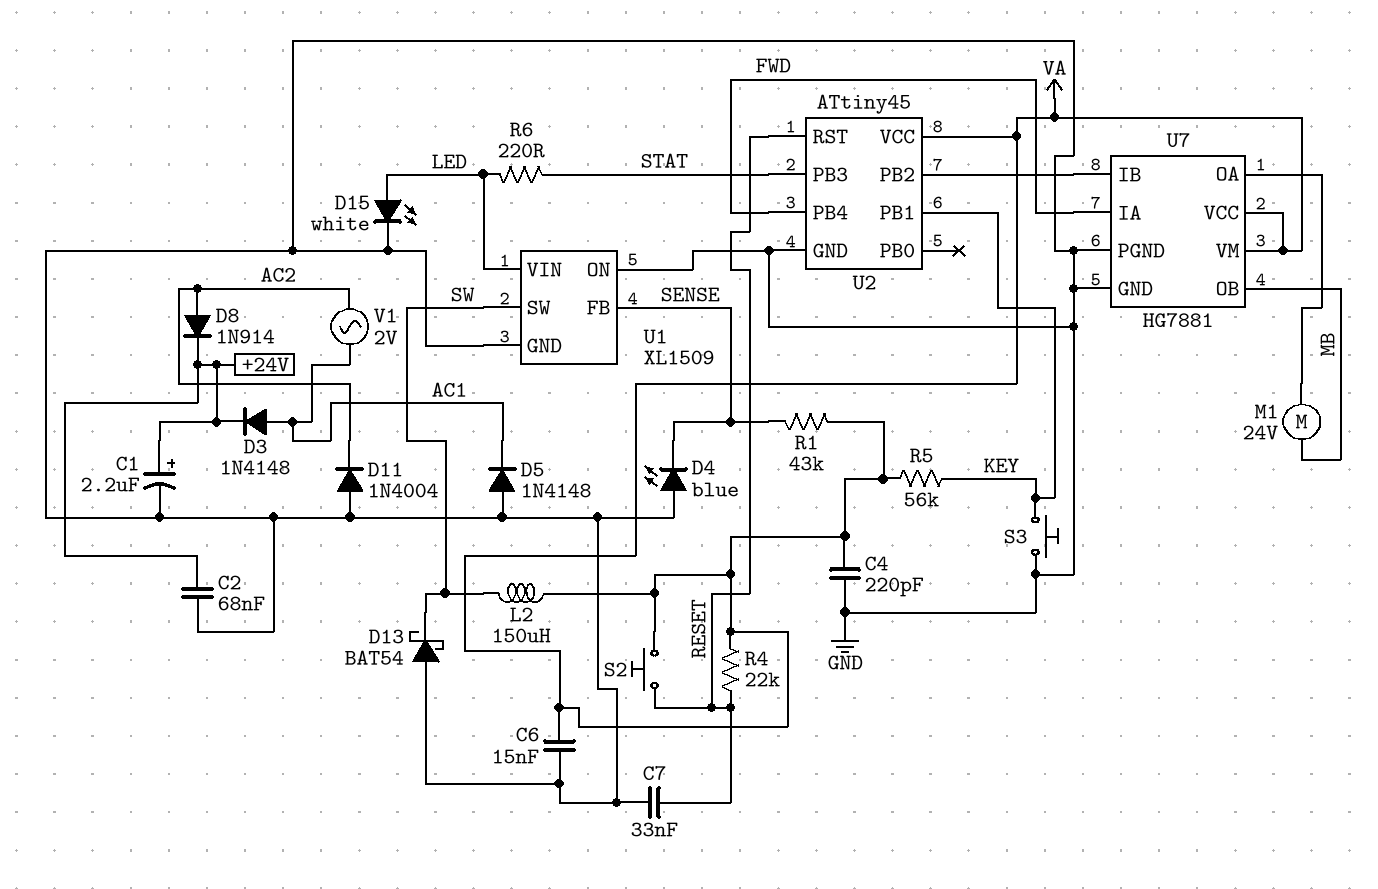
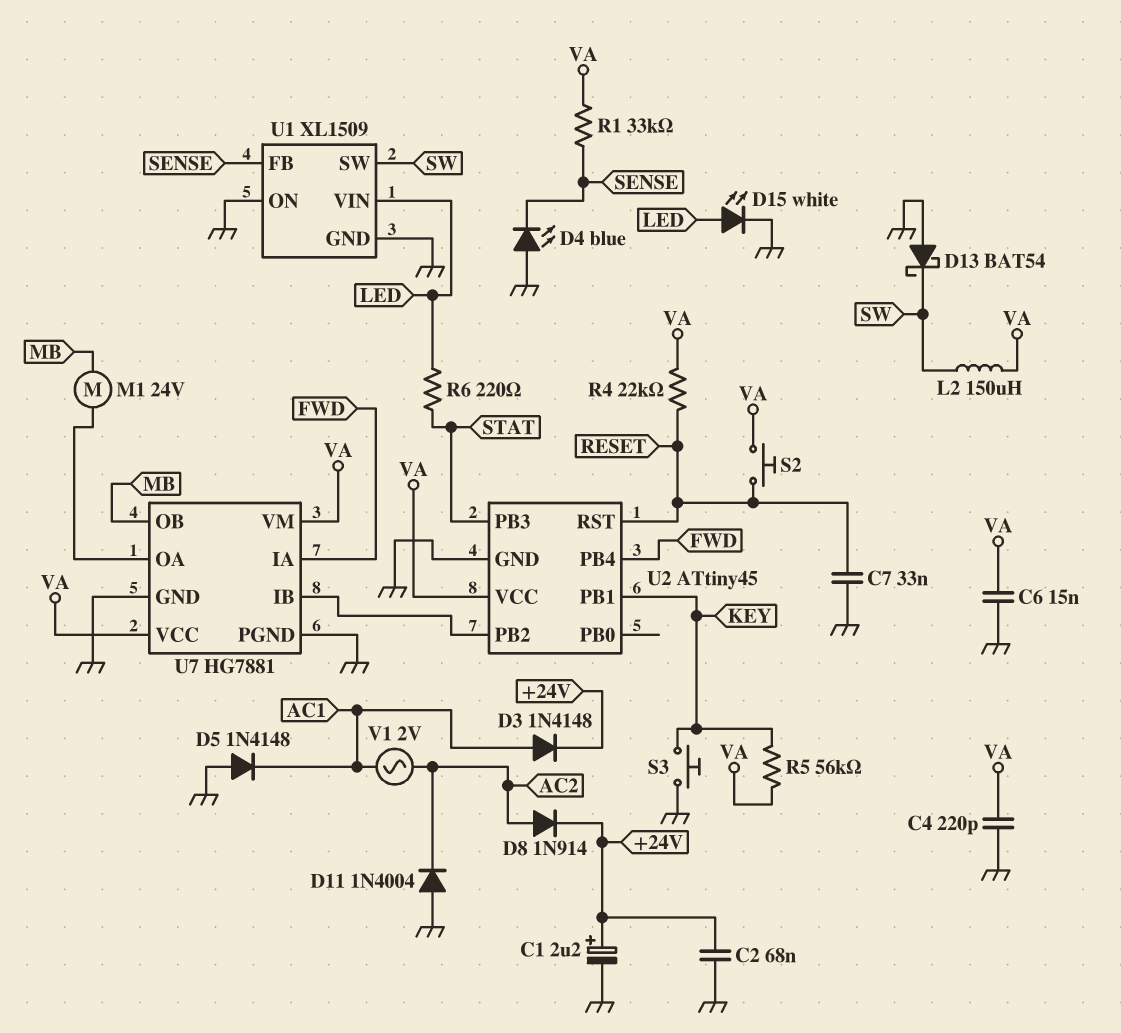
R1: 43k (SENSE, VA) -> 33k (SENSE, VA)

